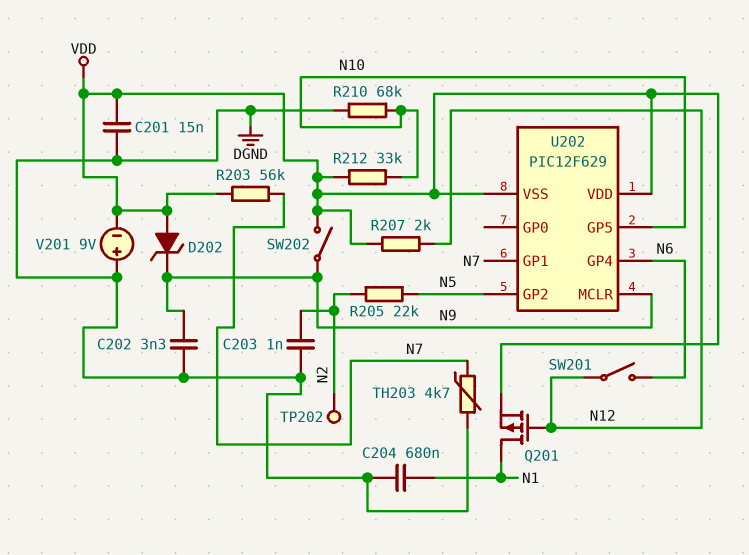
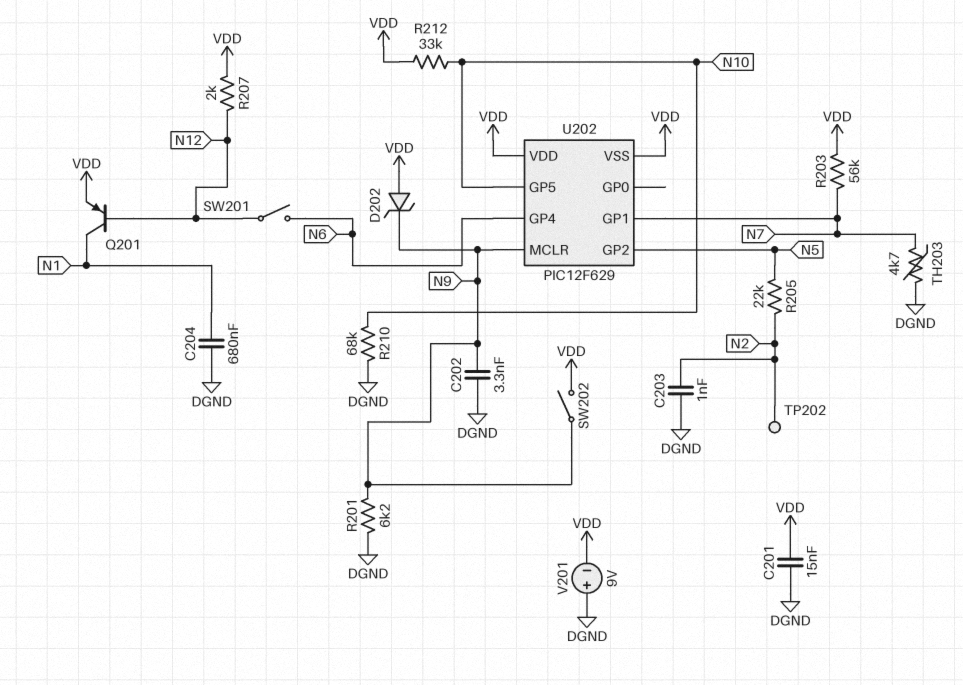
Q201: PMOS (G N12, D N1, S VDD) -> PNP (B N12, C N1, E VDD)
R201: none -> 6.2k (DGND, N9)

